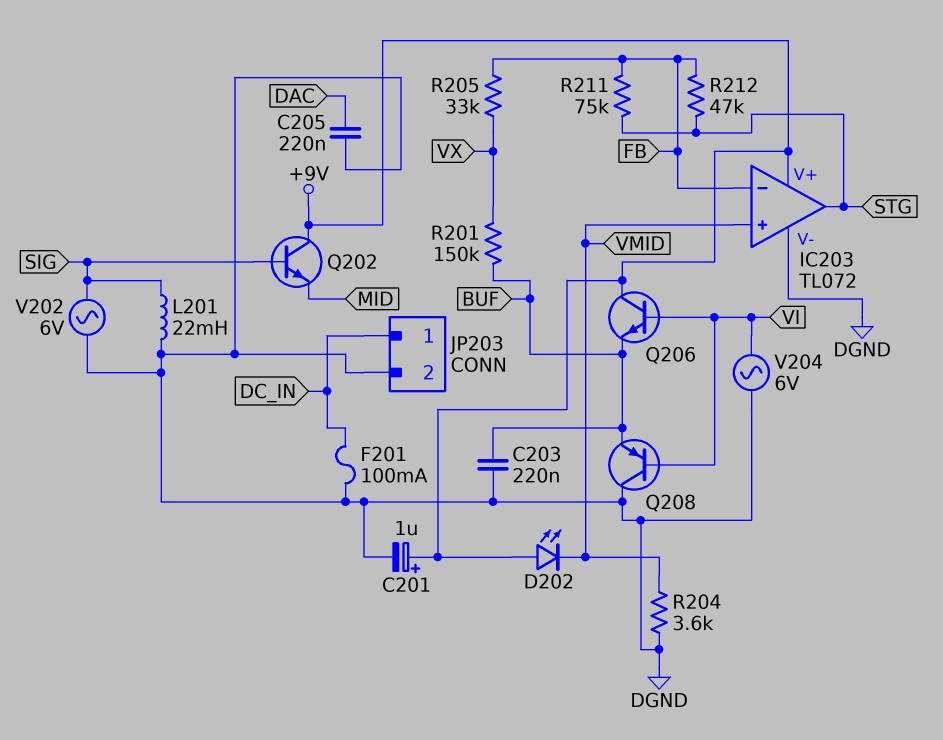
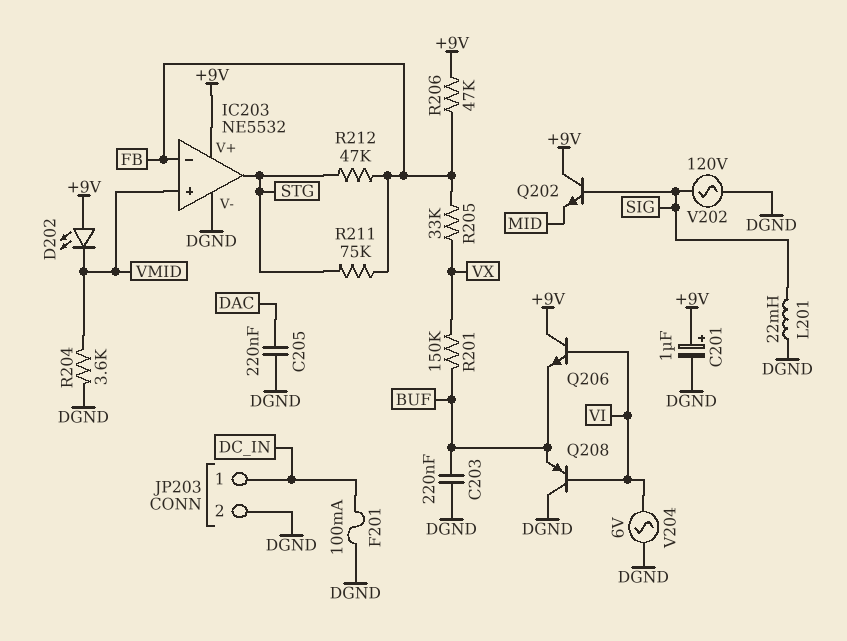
IC203: TL072 -> NE5532
R206: none -> 47k (+9V, FB)
V202: AC 6V (DGND, SIG) -> AC 120V (DGND, SIG)

